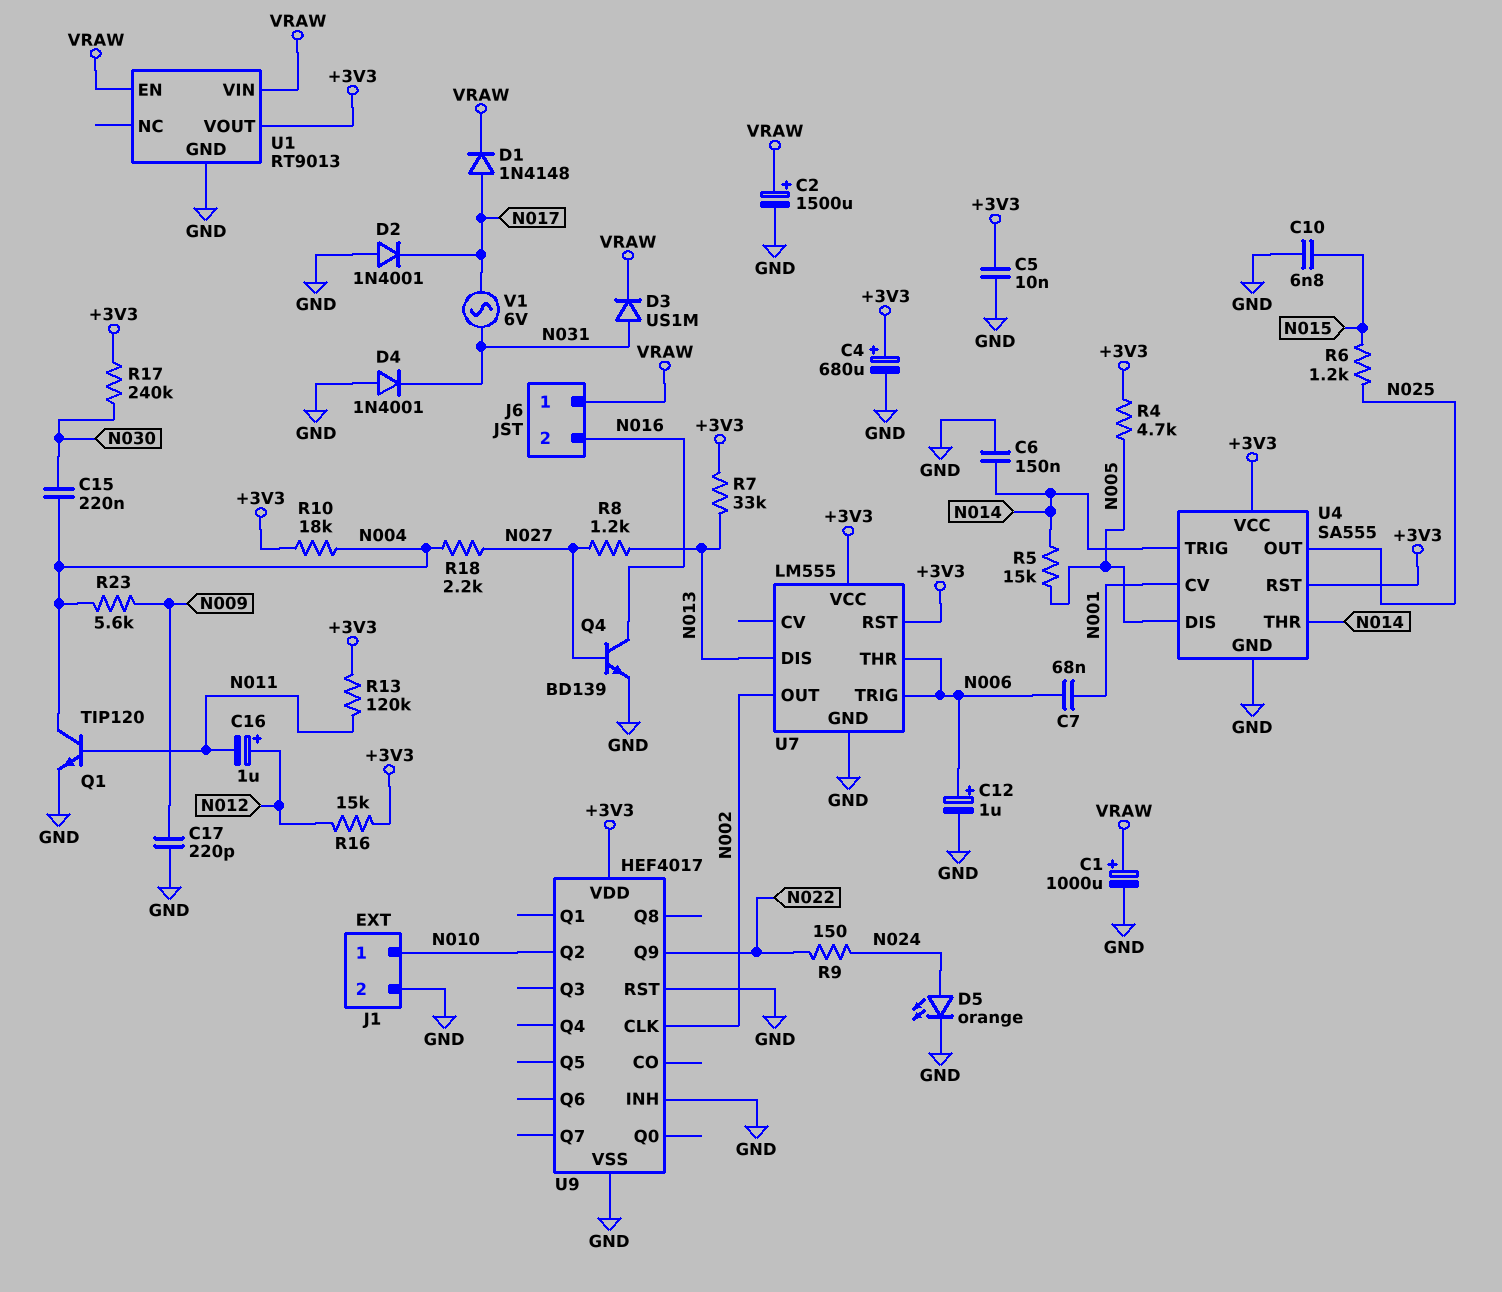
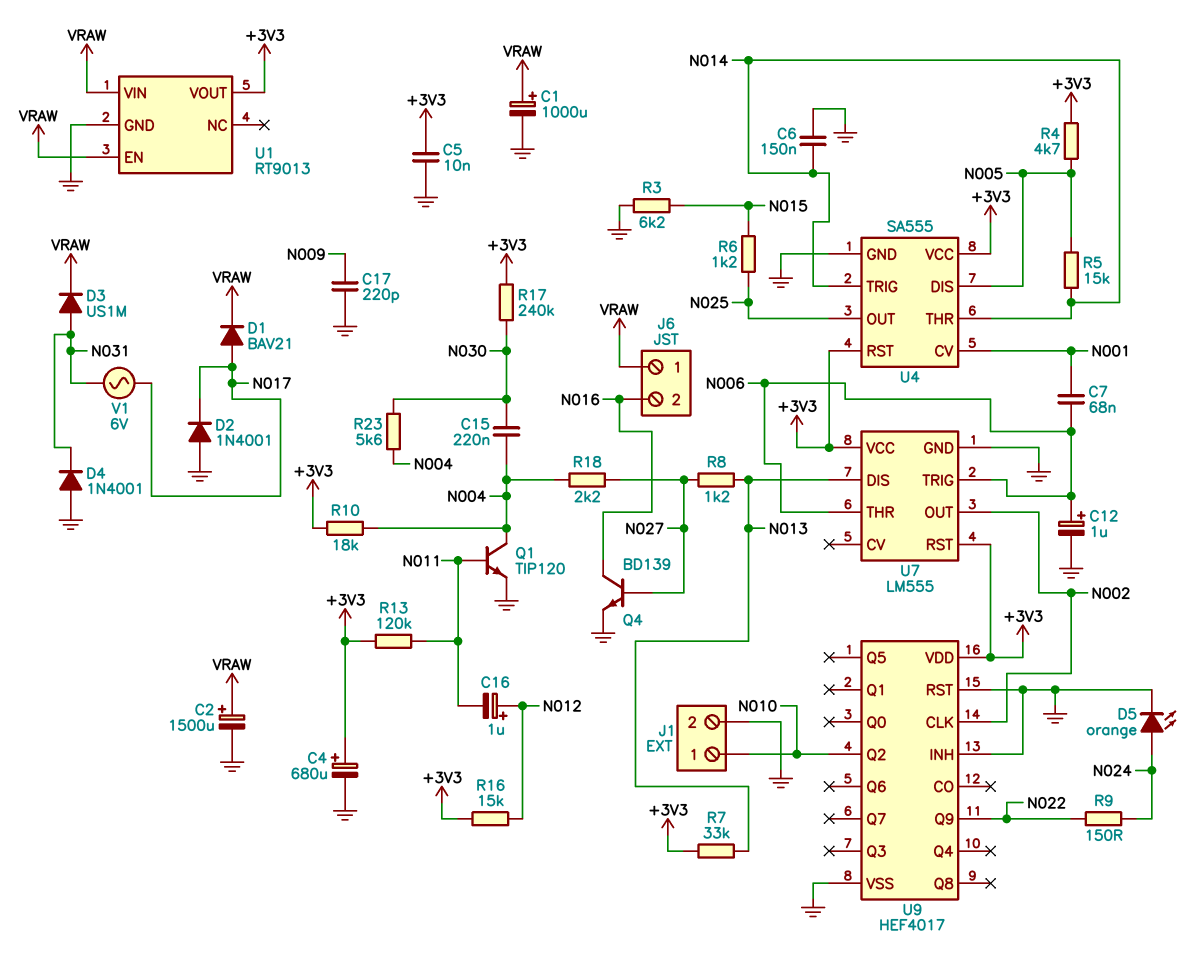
C10: 6.8nF (GND, N015) -> none
D1: diode 1N4148 (A N017, K VRAW) -> diode BAV21 (A N017, K VRAW)
R3: none -> 6.2k (GND, N015)
R23: 5.6k (N004, N009) -> 5.6k (N004, N030)

